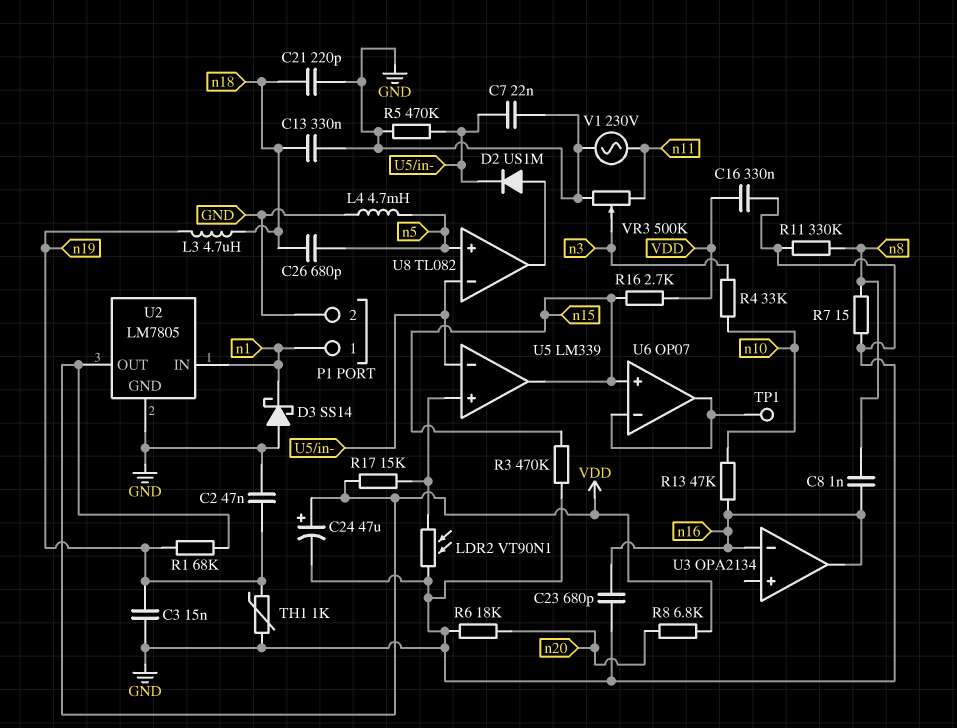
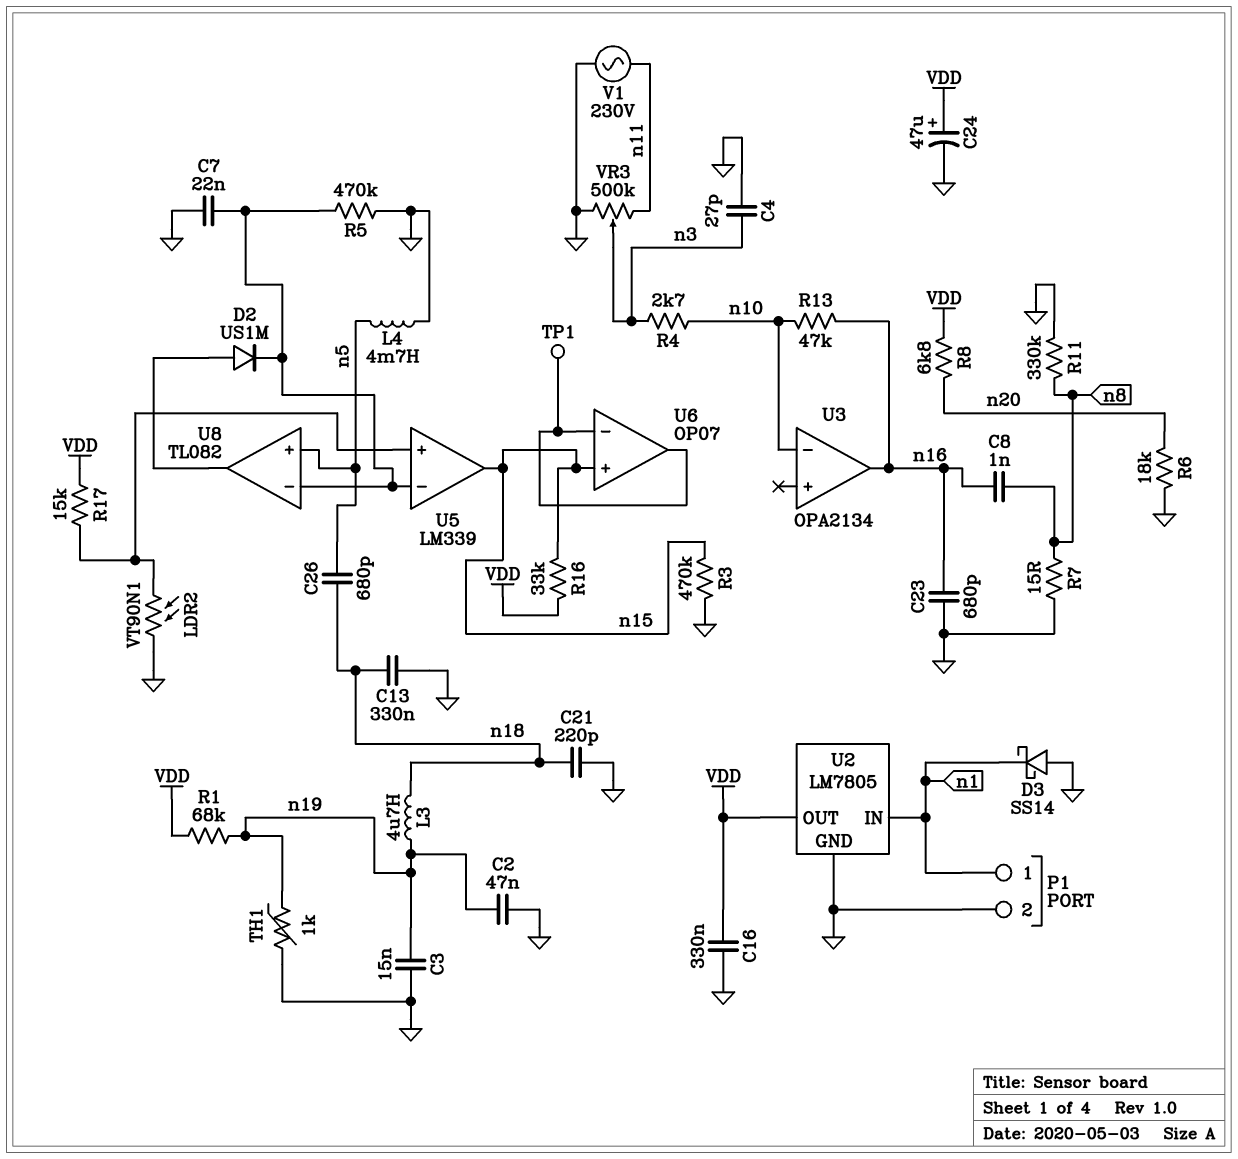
C4: none -> 27pF (GND, n3)
R4: 33k (n3, n10) -> 2.7k (n3, n10)
R16: 2.7k (VDD, n15) -> 33k (VDD, n15)
U3 pin in-: n16 -> n10

